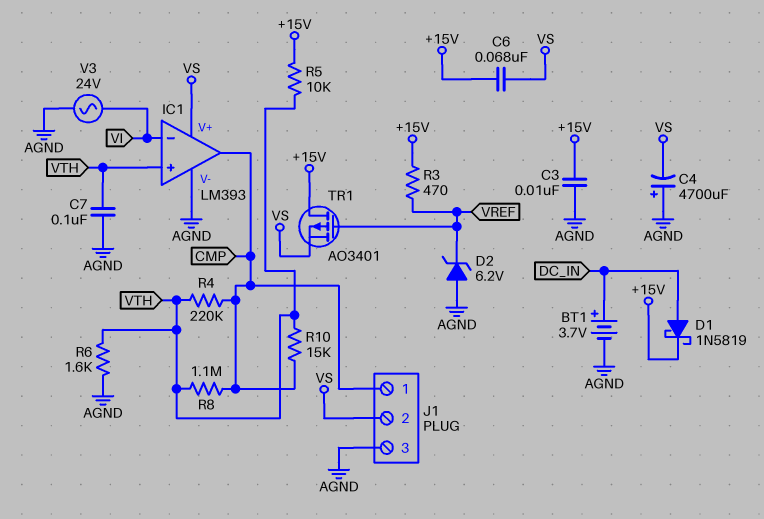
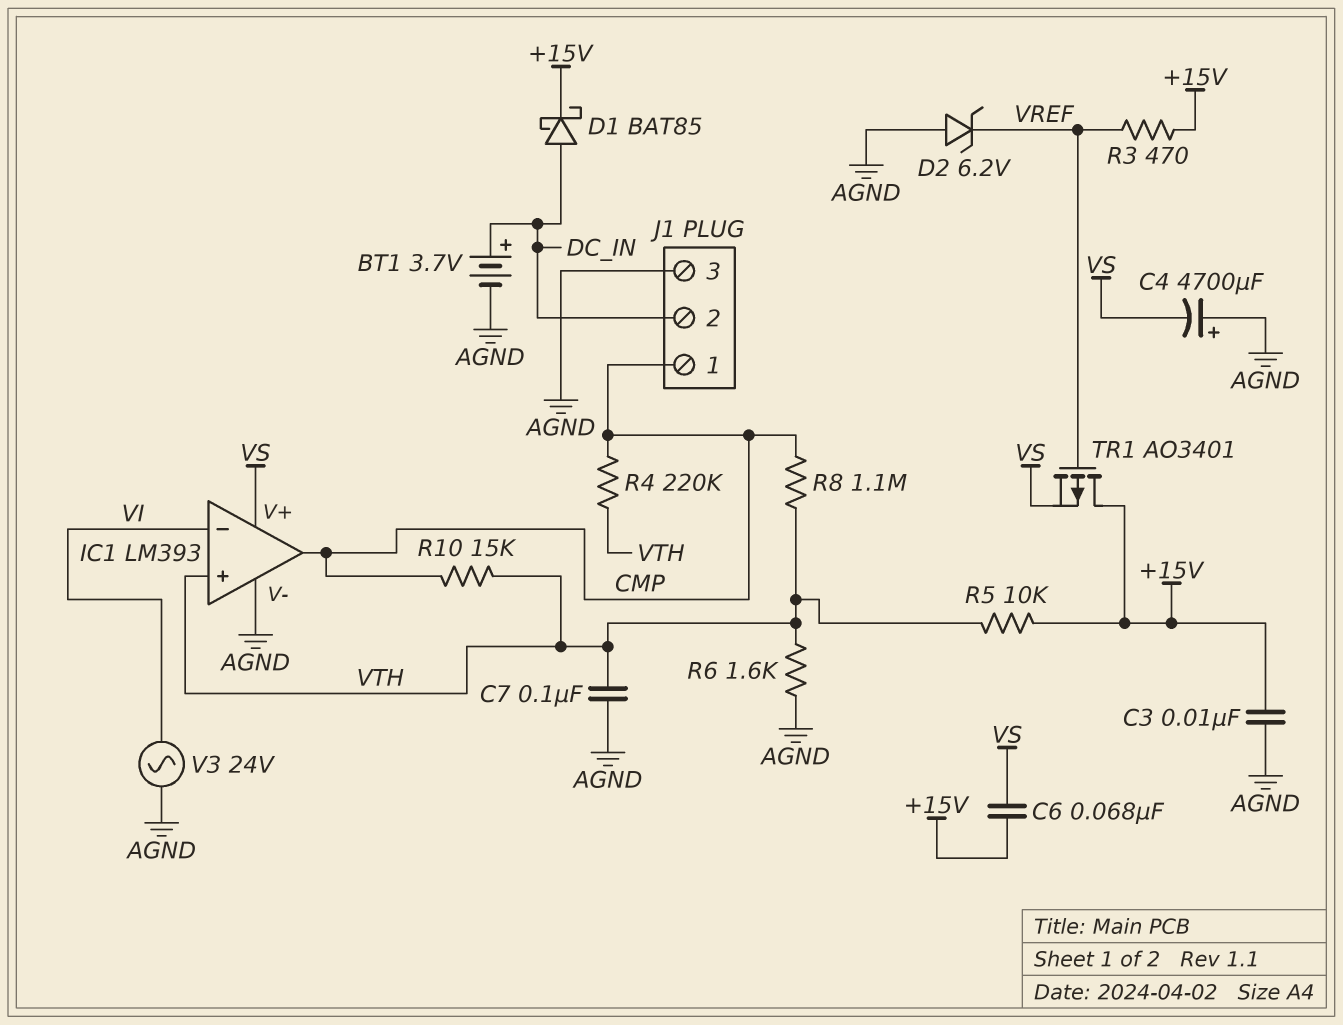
D1: schottky 1N5819 (A DC_IN, K +15V) -> schottky BAT85 (A DC_IN, K +15V)
J1 pin 2: VS -> DC_IN

